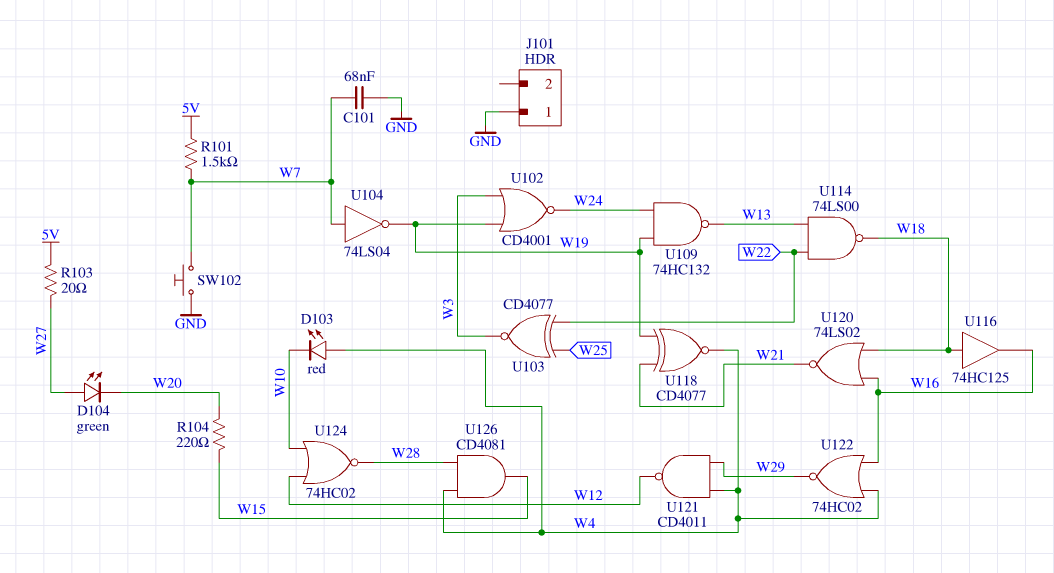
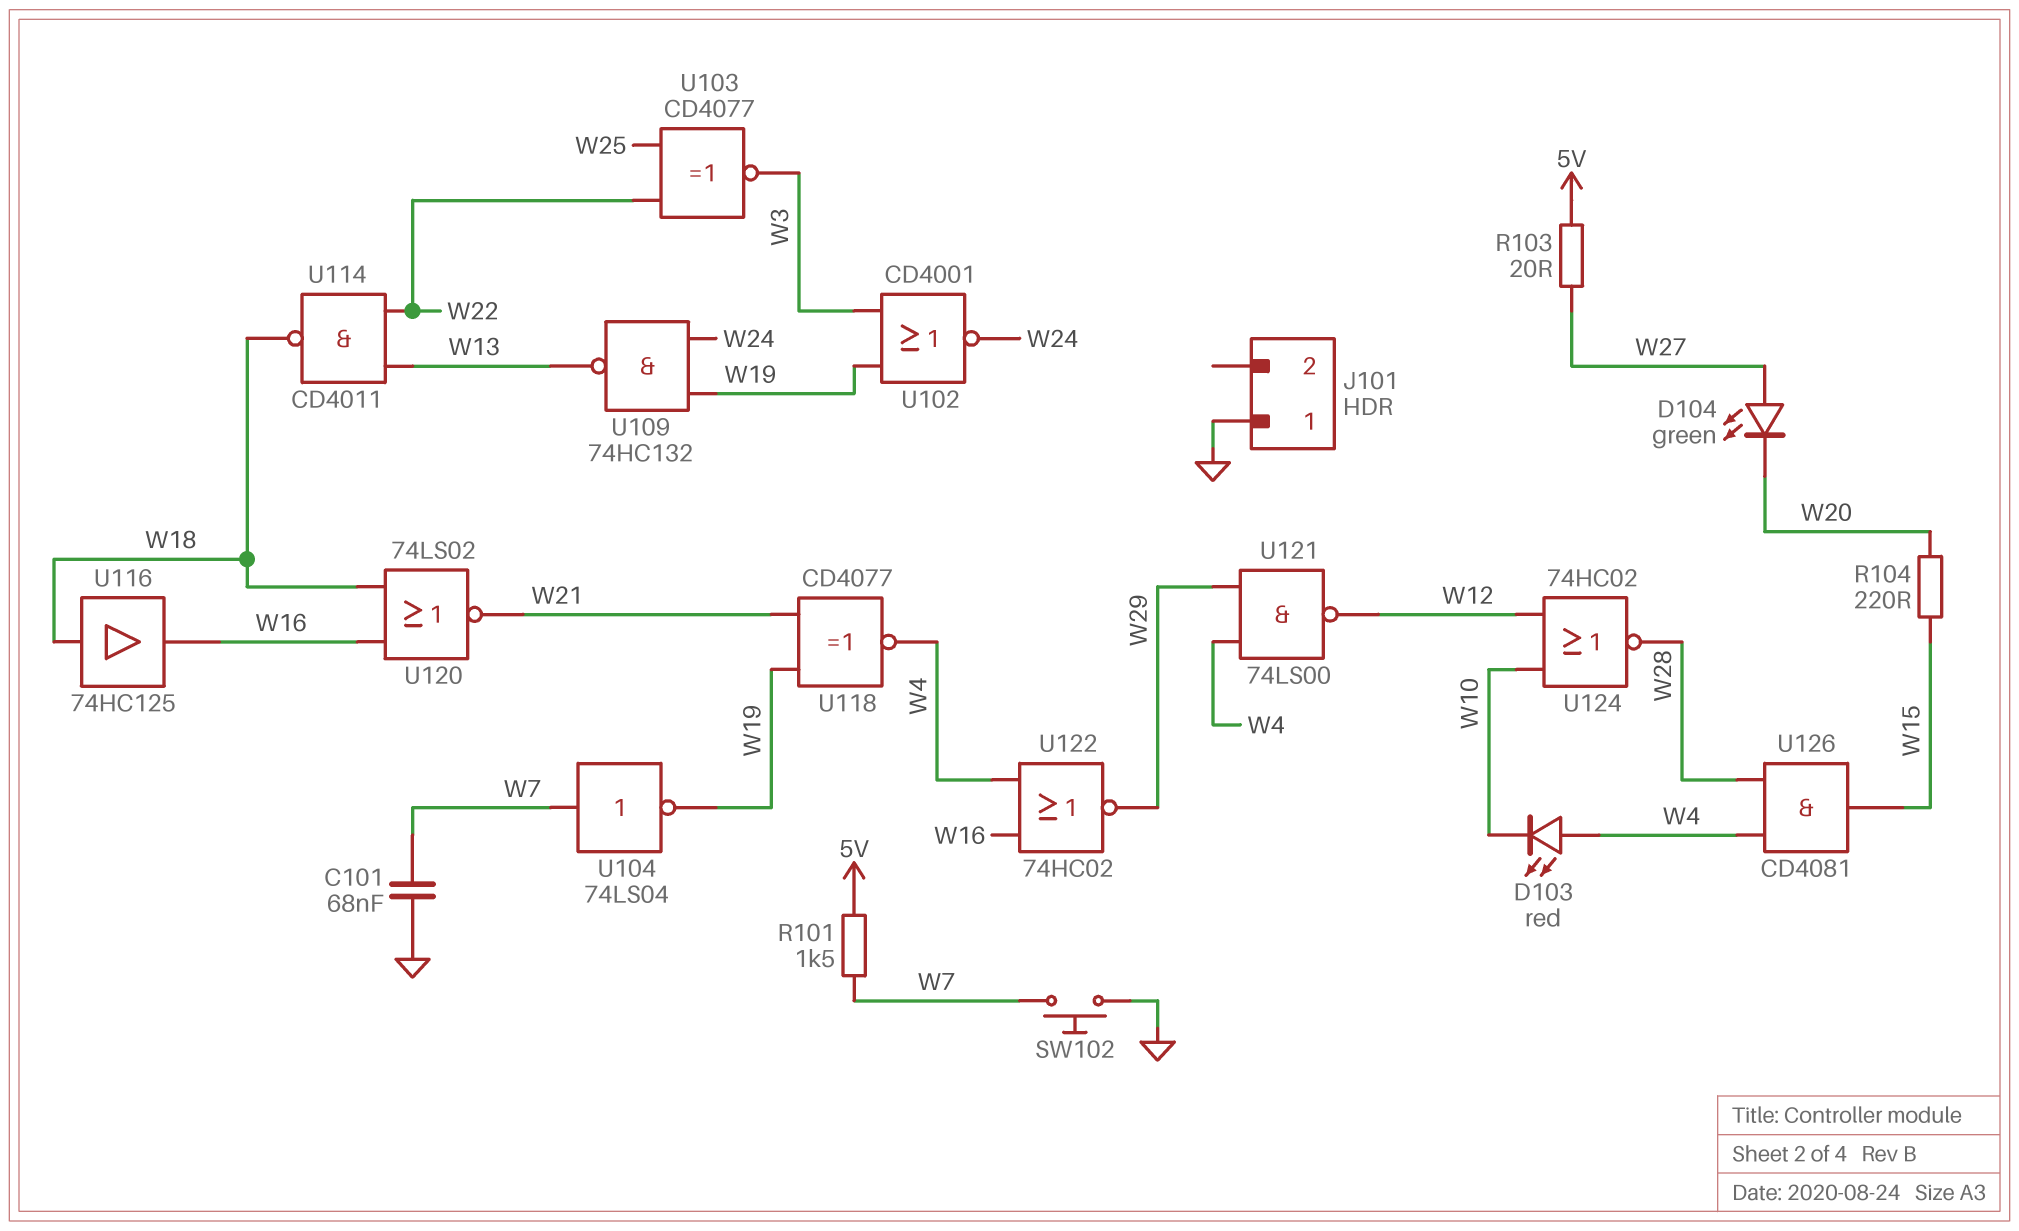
U114: NAND 74LS00 (in W13, in W22, out W18) -> NAND CD4011 (in W13, in W22, out W18)
U121: NAND CD4011 (in W4, in W29, out W12) -> NAND 74LS00 (in W4, in W29, out W12)

